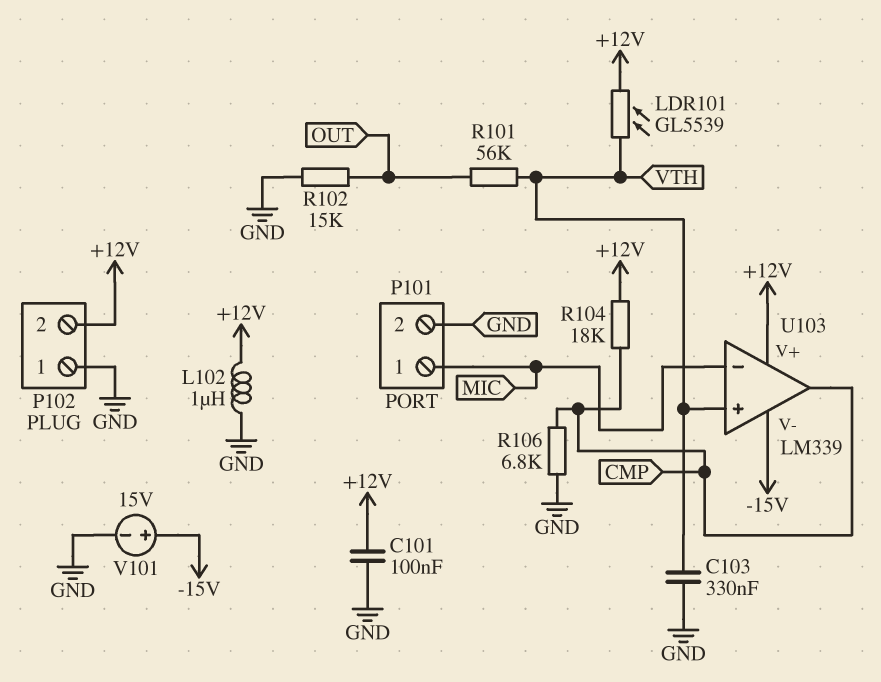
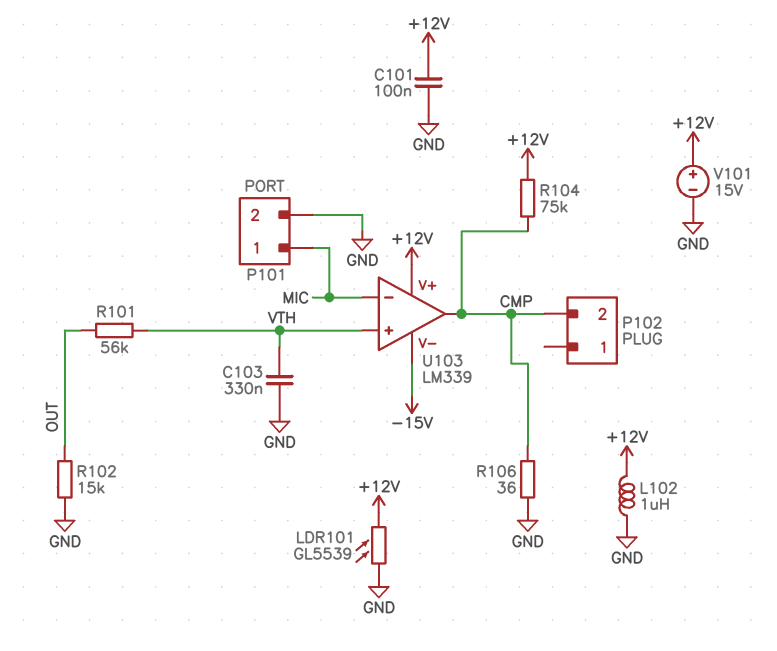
LDR101: GL5539 (+12V, VTH) -> GL5539 (+12V, GND)
P102 pin 1: GND -> none
P102 pin 2: +12V -> CMP
R104: 18k (+12V, CMP) -> 75k (+12V, CMP)
R106: 6.8k (CMP, GND) -> 36 (CMP, GND)
V101: 15V (plus -15V, minus GND) -> 15V (plus +12V, minus GND)

